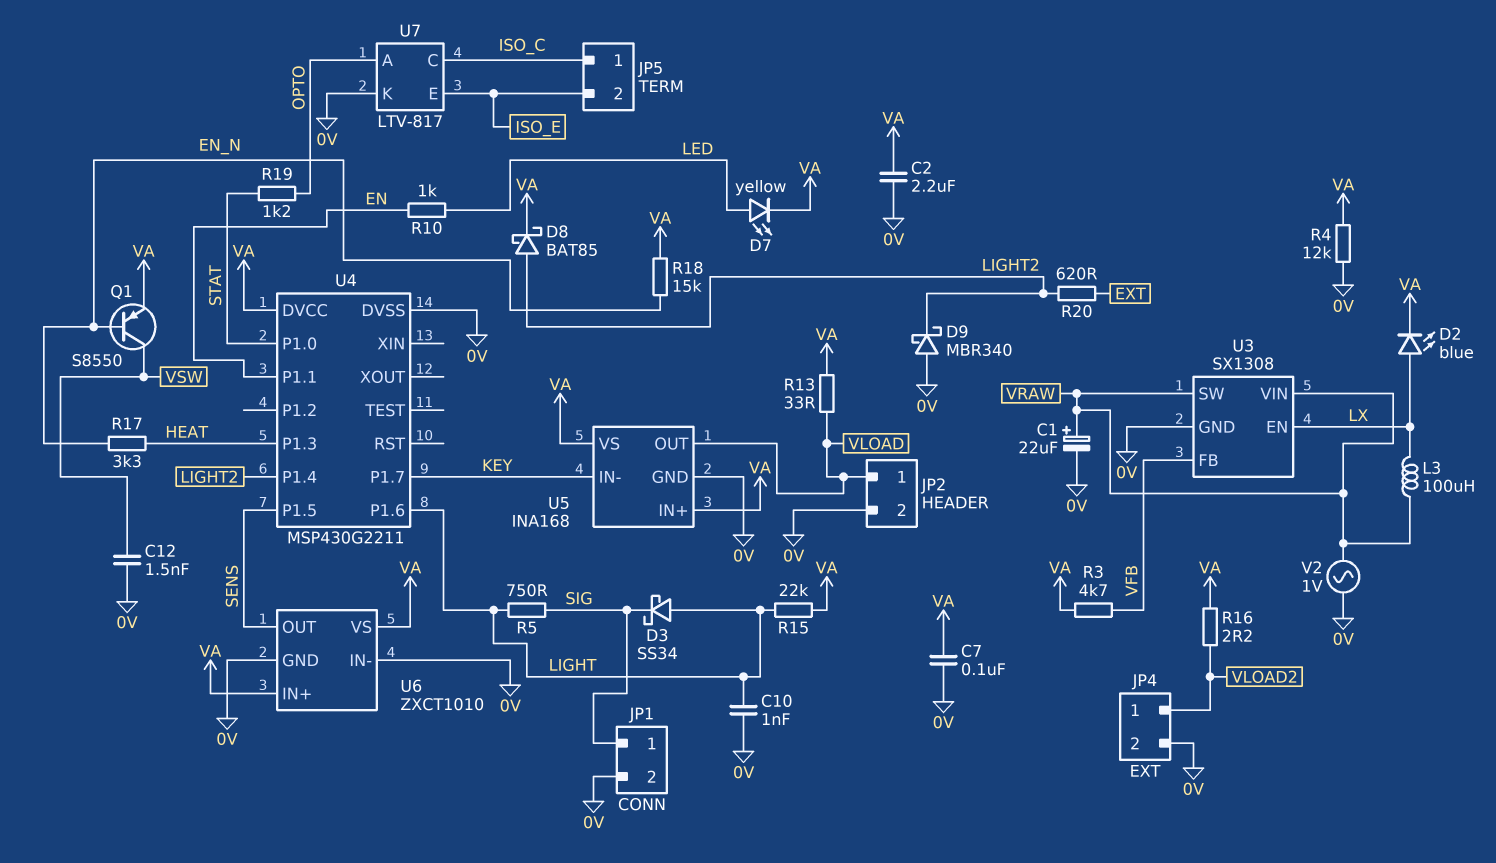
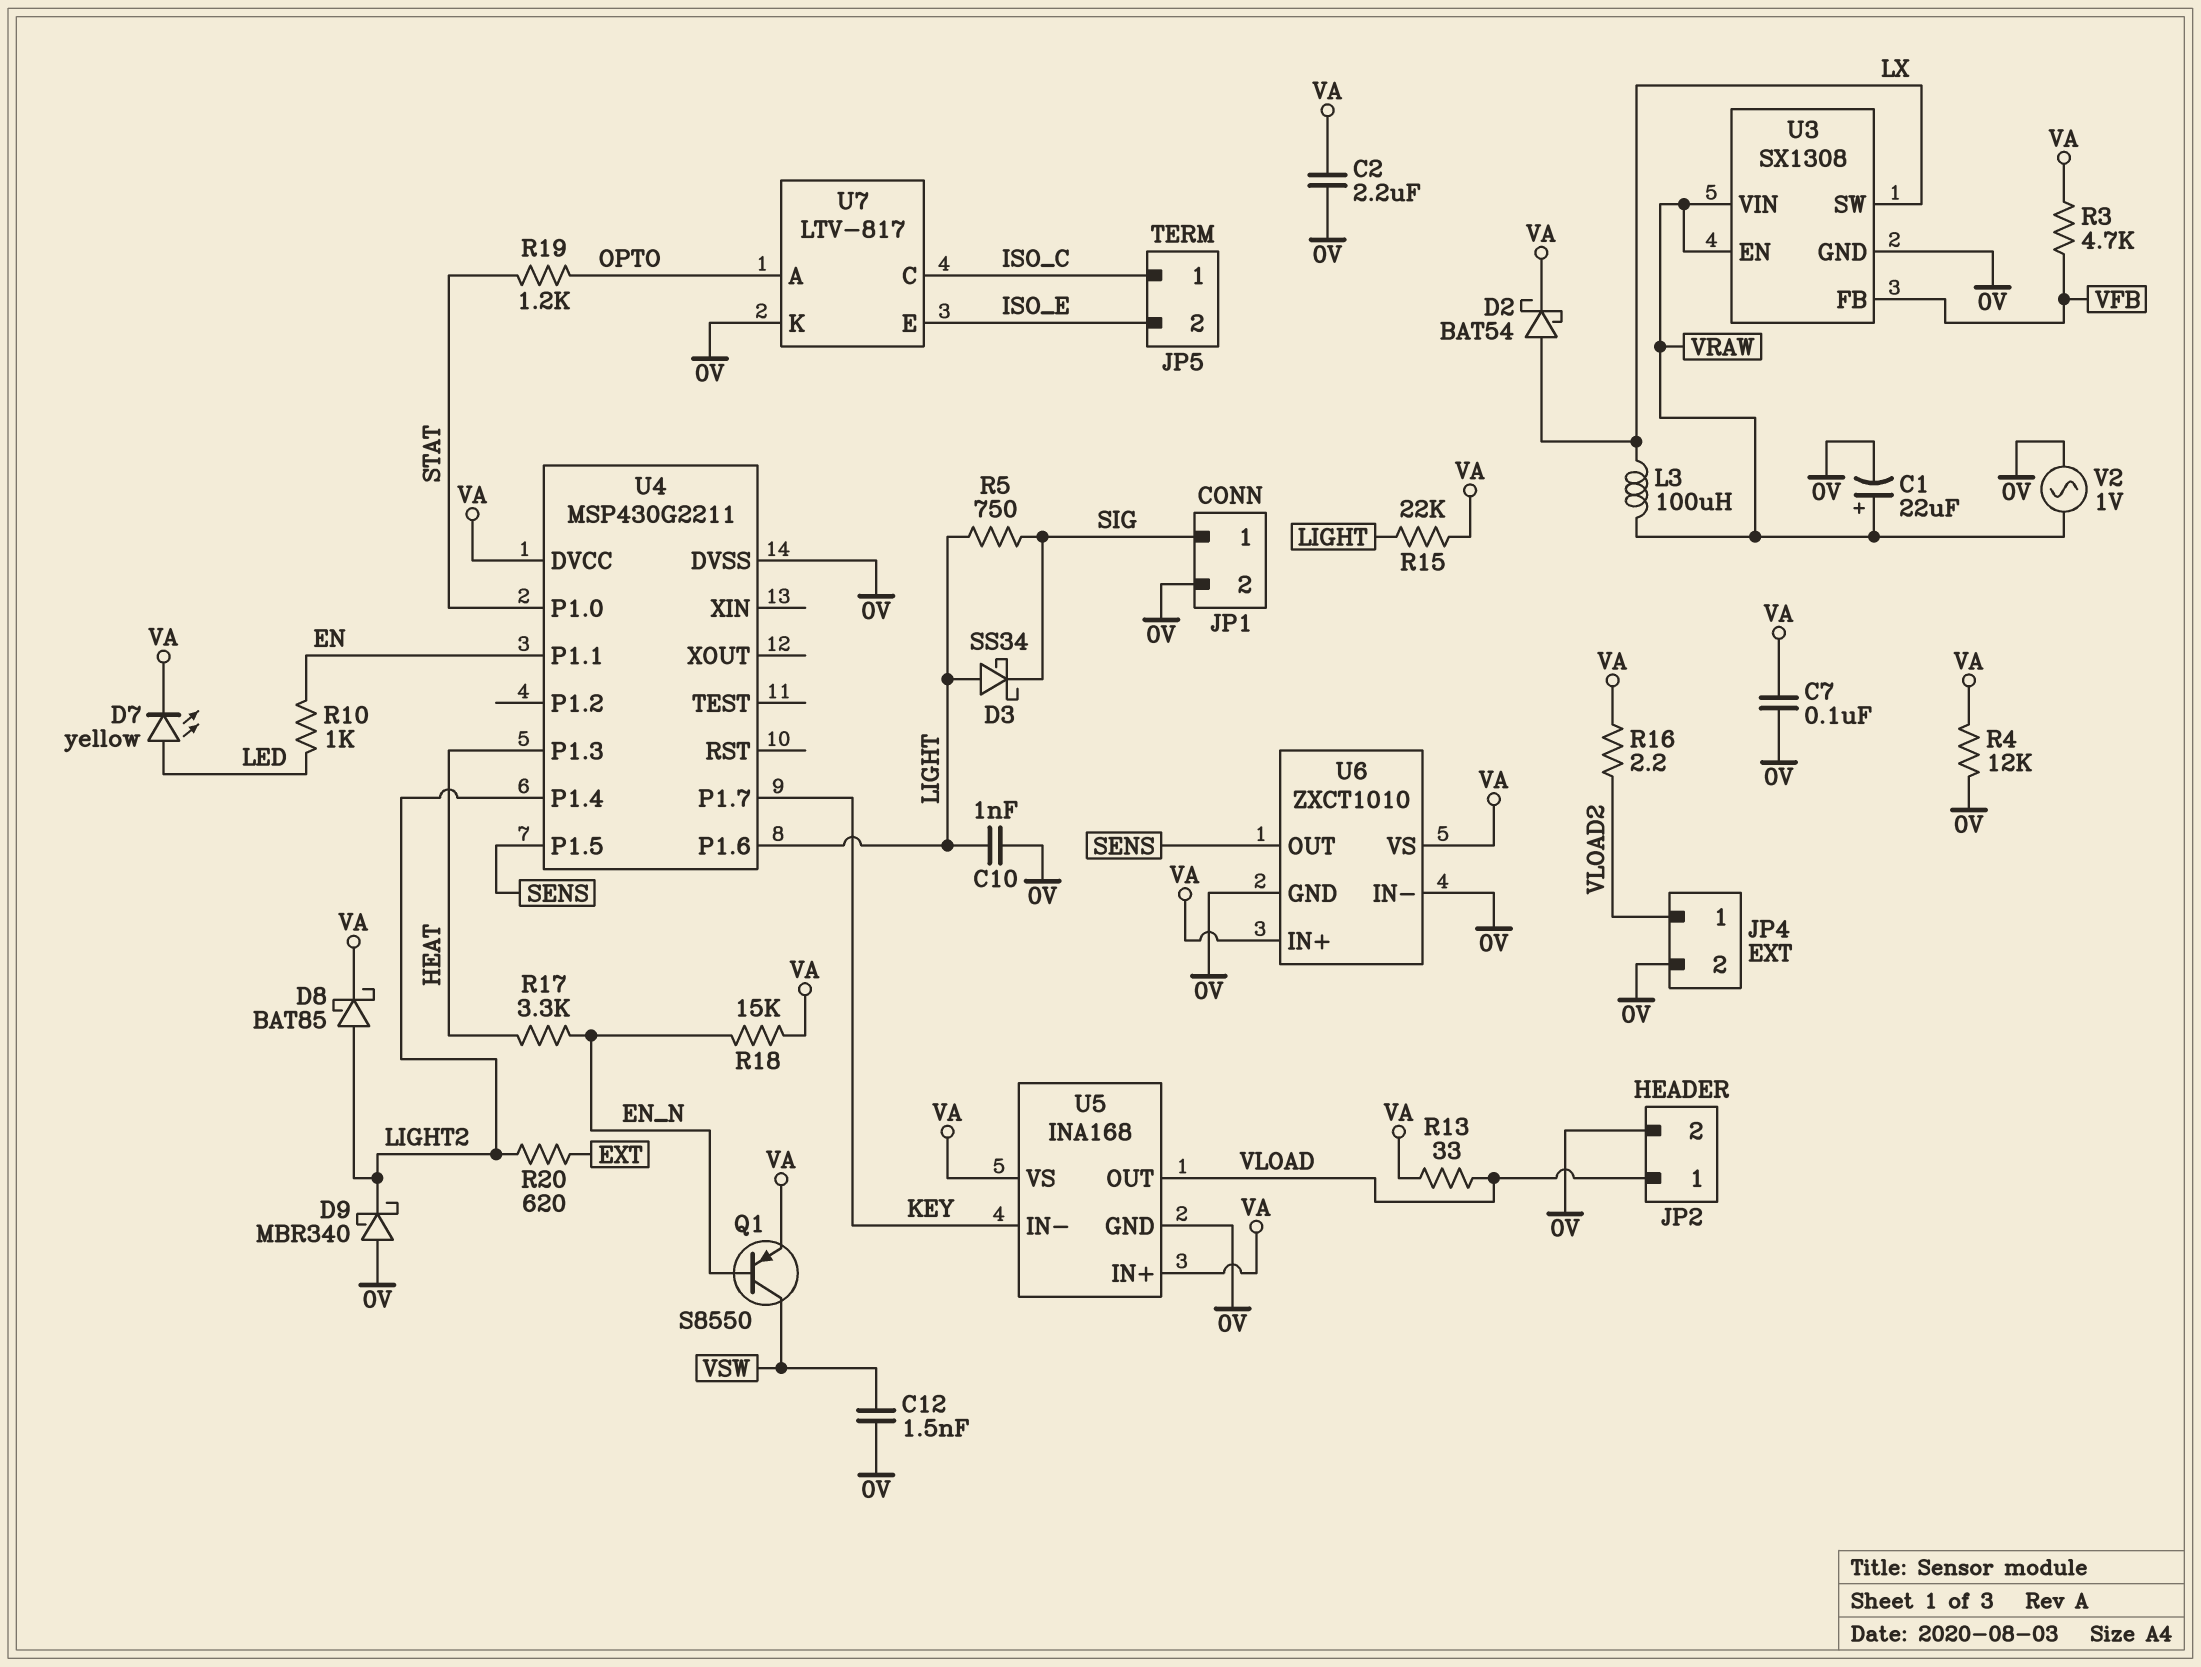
D2: LED blue (A LX, K VA) -> schottky BAT54 (A LX, K VA)
U3 pin EN: LX -> VRAW
U3 pin SW: VRAW -> LX

